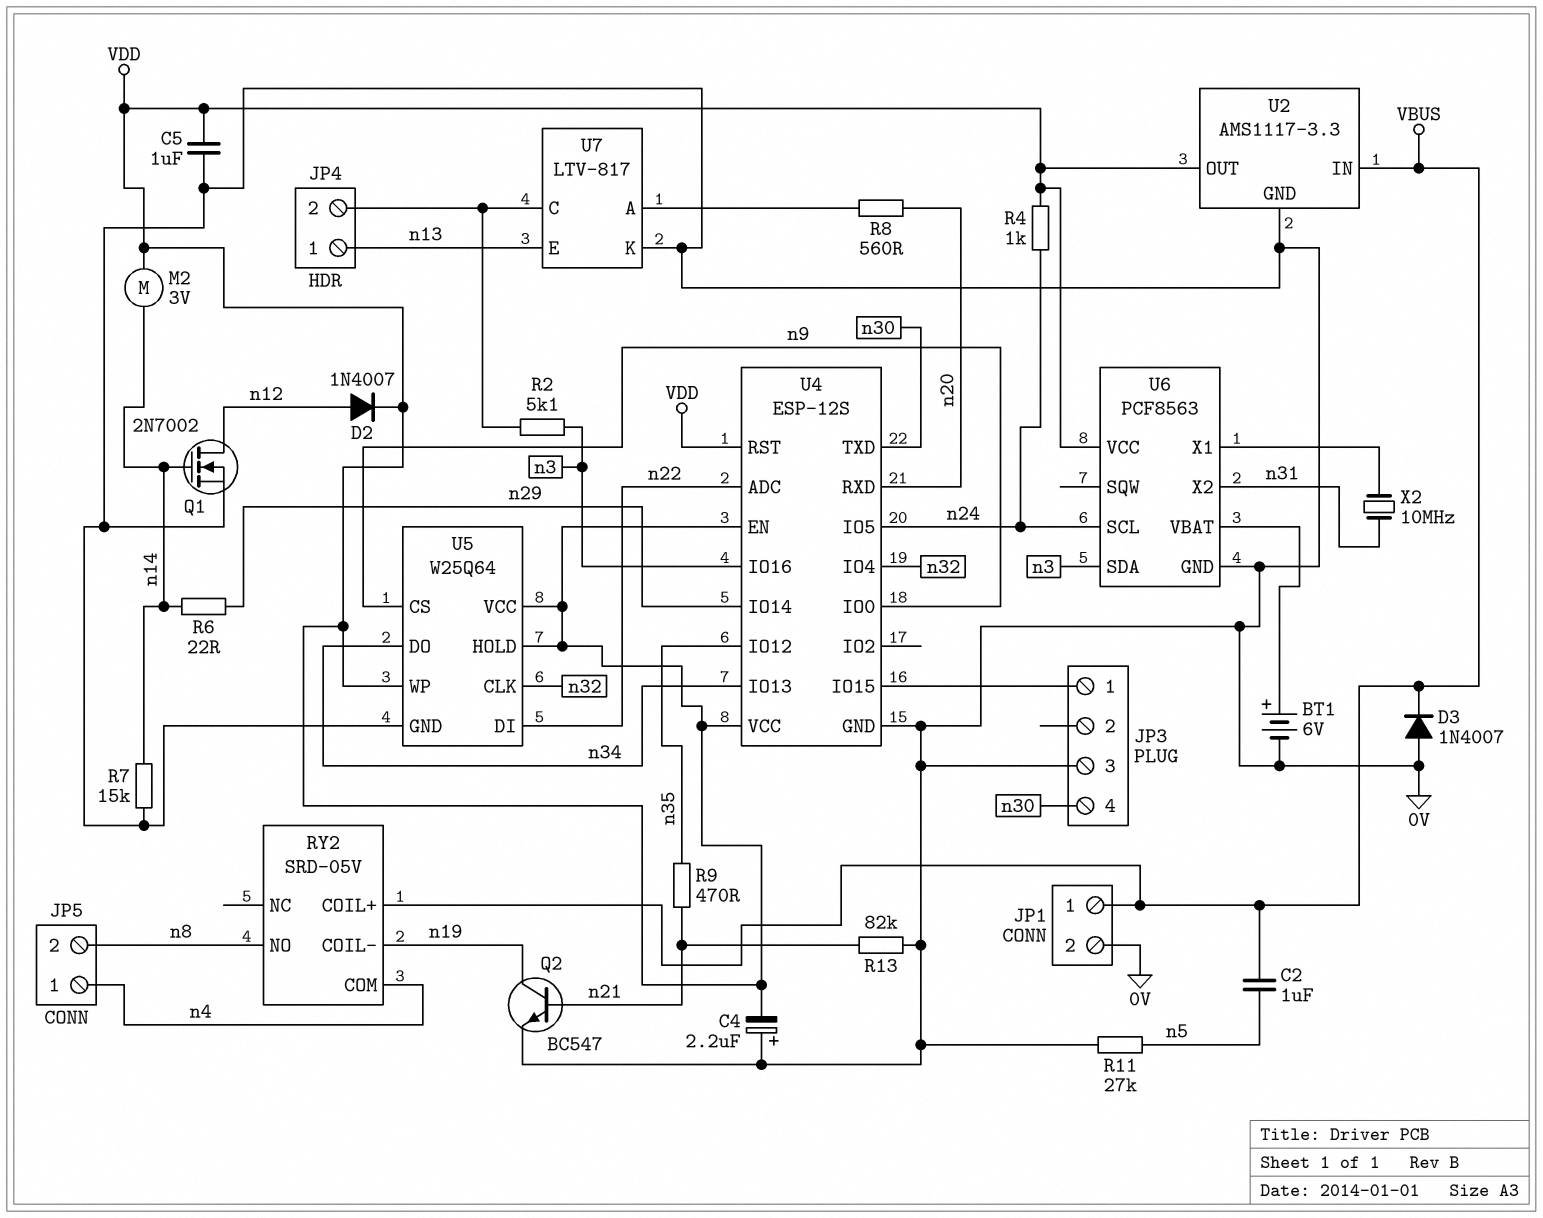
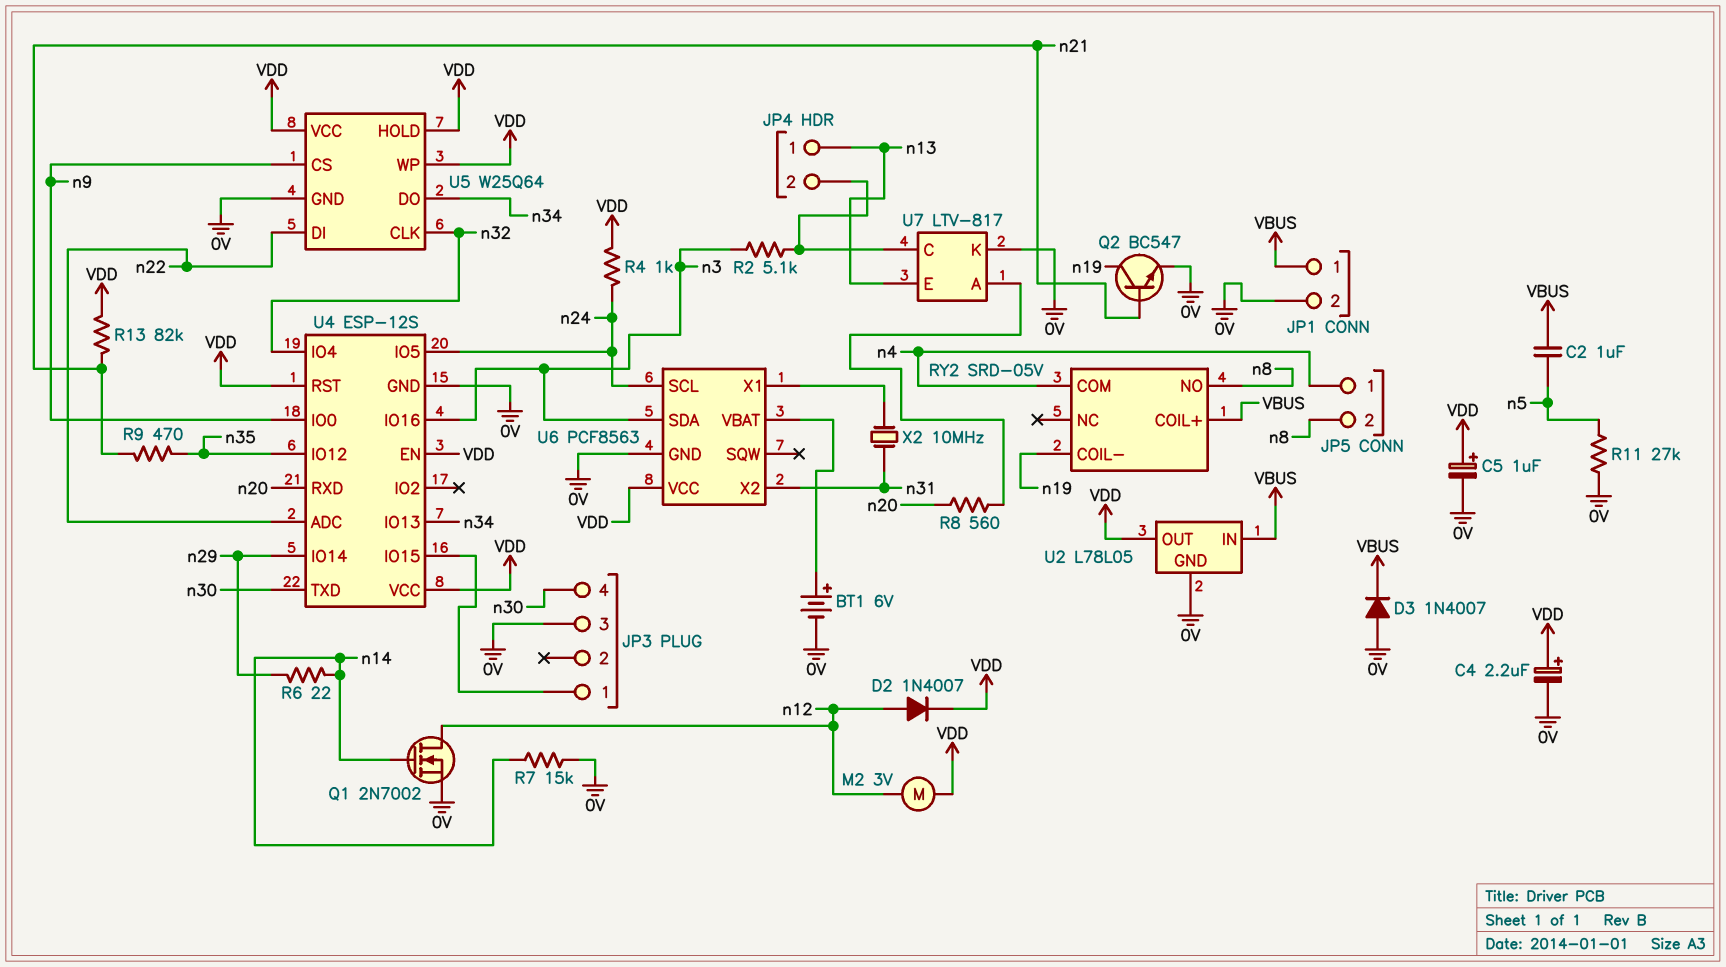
C4: 2.2uF (plus 0V, minus VDD) -> 2.2uF (plus VDD, minus 0V)
C5: 1uF (0V, VDD) -> 1uF (plus VDD, minus 0V)
M2: motor 3V (VDD, n14) -> motor 3V (VDD, n12)
R13: 82k (0V, n21) -> 82k (VDD, n21)
U2: AMS1117-3.3 -> L78L05

